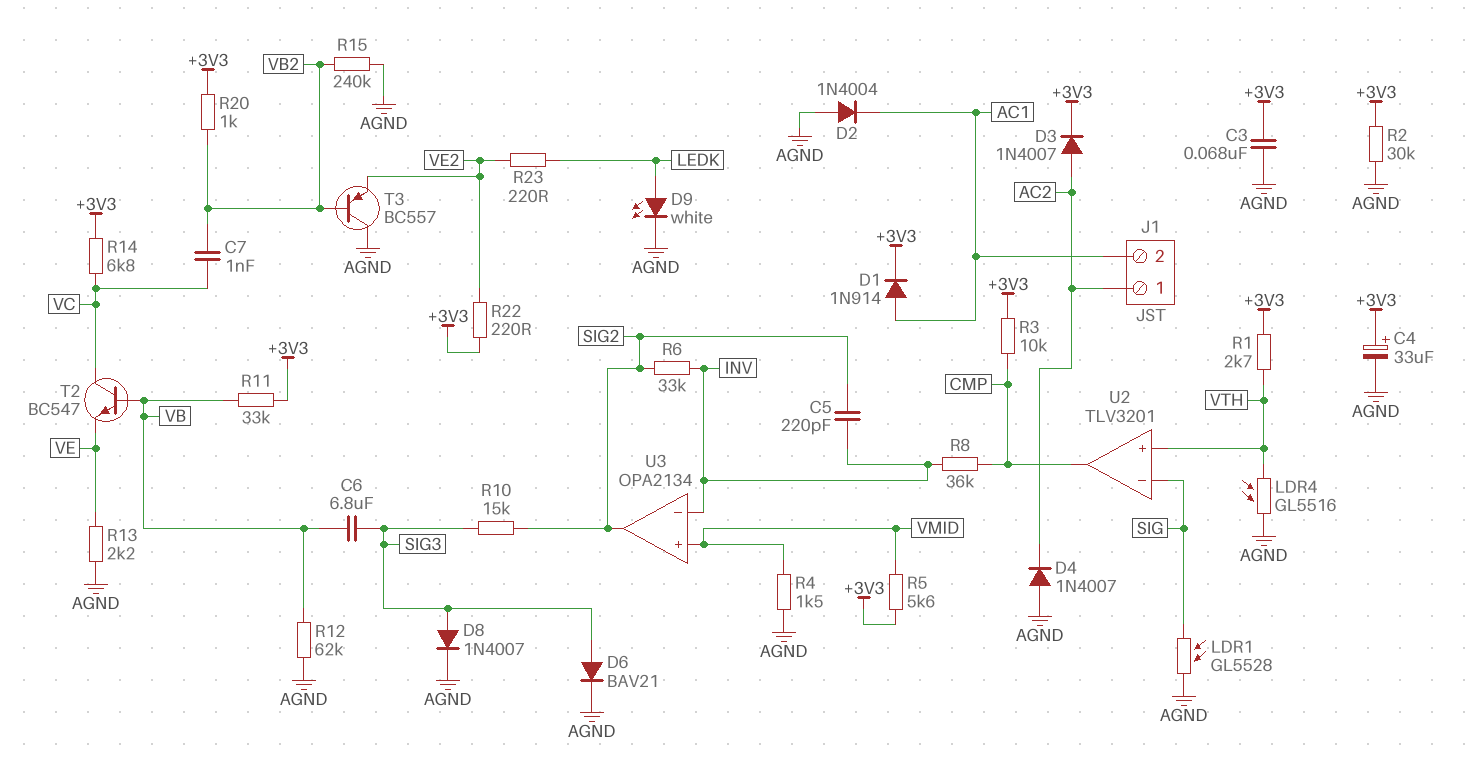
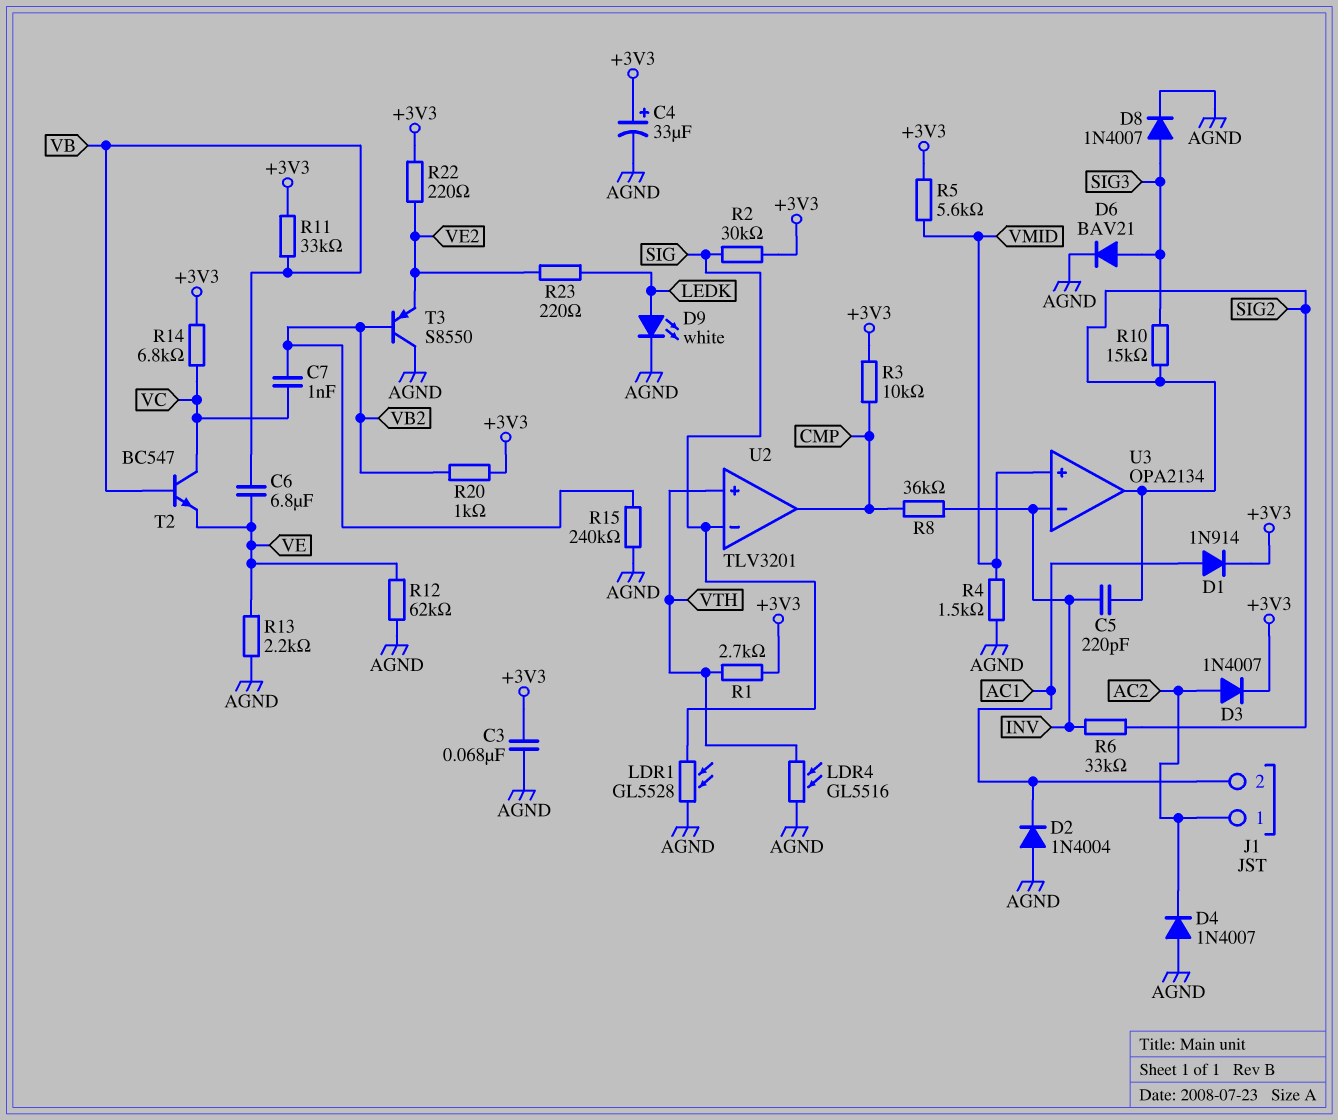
C6: 6.8uF (SIG3, VB) -> 6.8uF (VB, VE)
R2: 30k (+3V3, AGND) -> 30k (+3V3, SIG)
R12: 62k (AGND, VB) -> 62k (AGND, VE)
T3: PNP BC557 (B VB2, C AGND, E VE2) -> PNP S8550 (B VB2, C AGND, E VE2)

